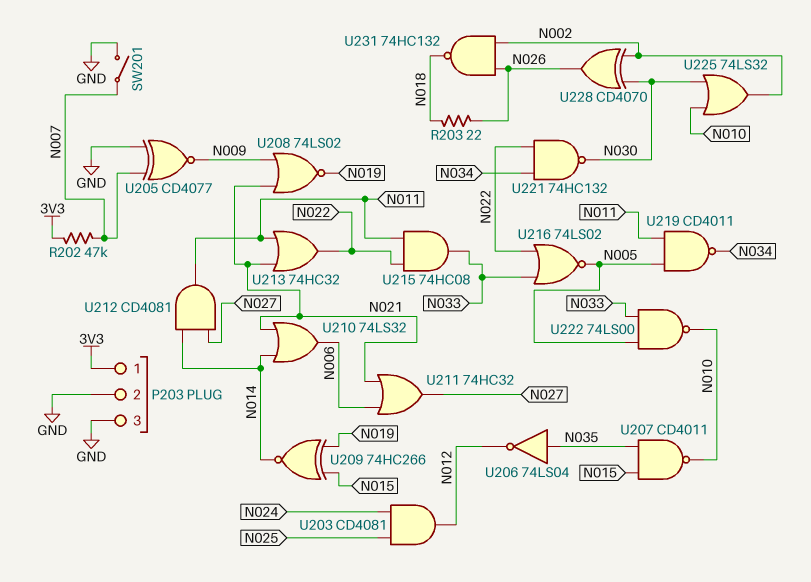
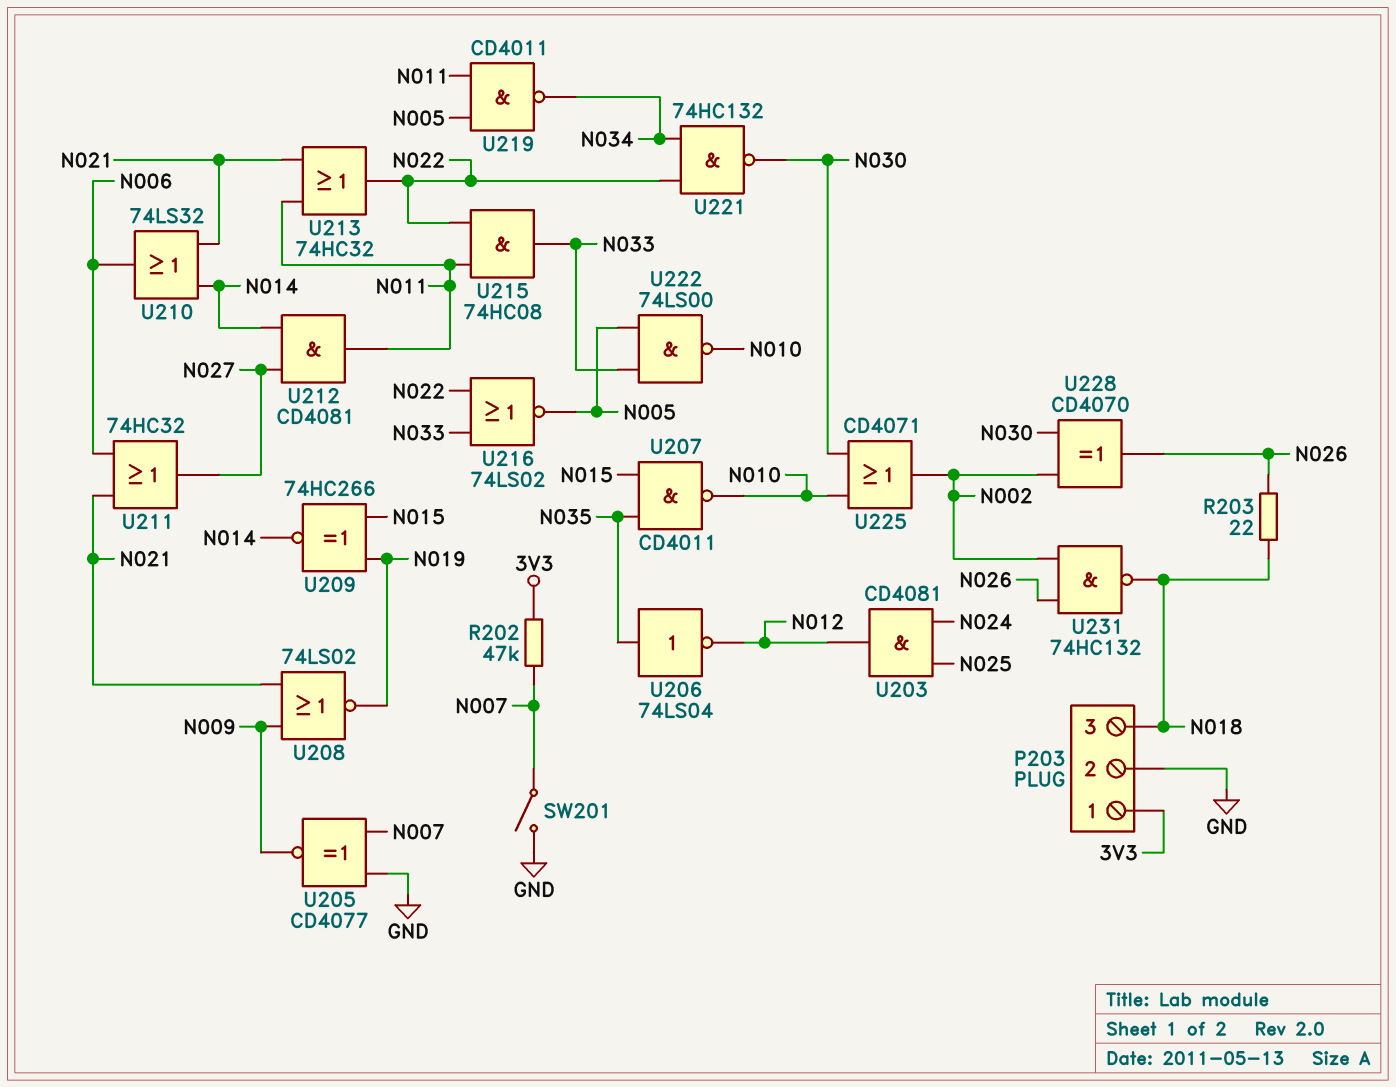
P203 pin 3: GND -> N018
U225: OR 74LS32 (in N010, in N030, out N002) -> OR CD4071 (in N010, in N030, out N002)

